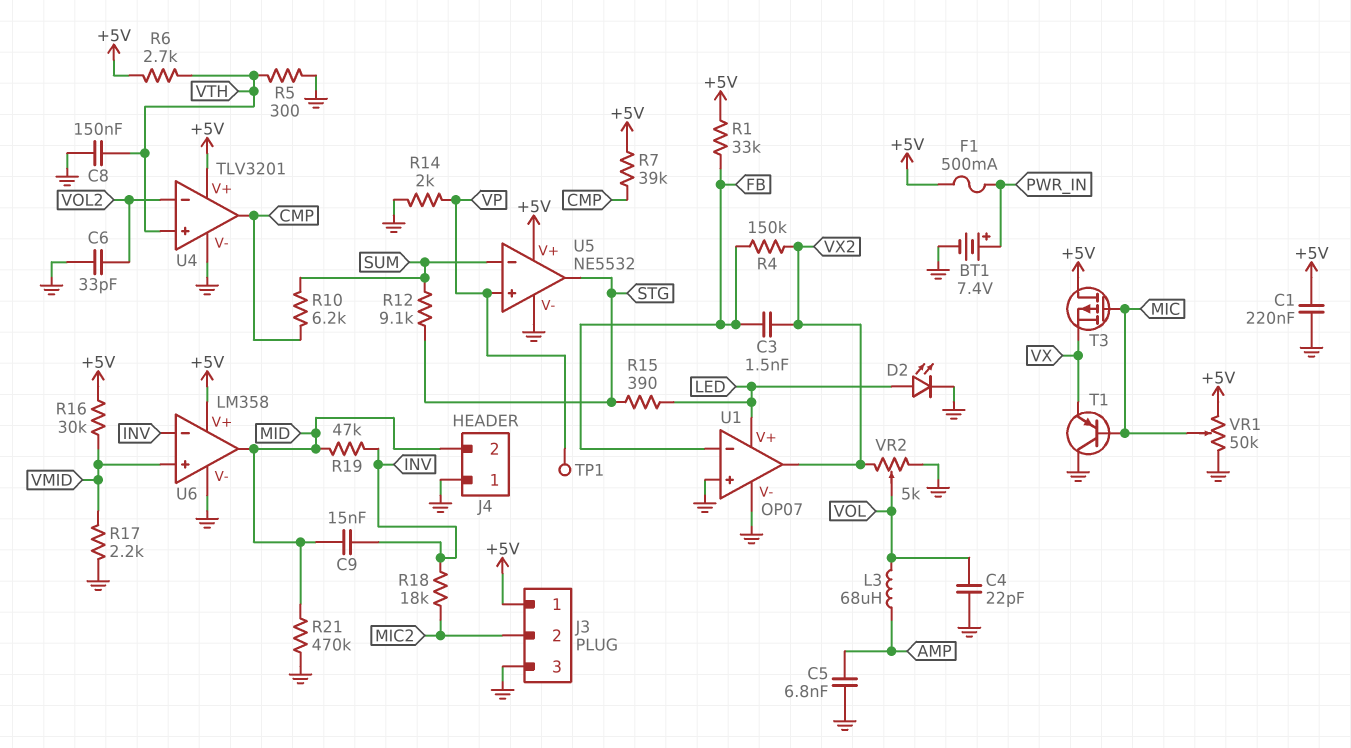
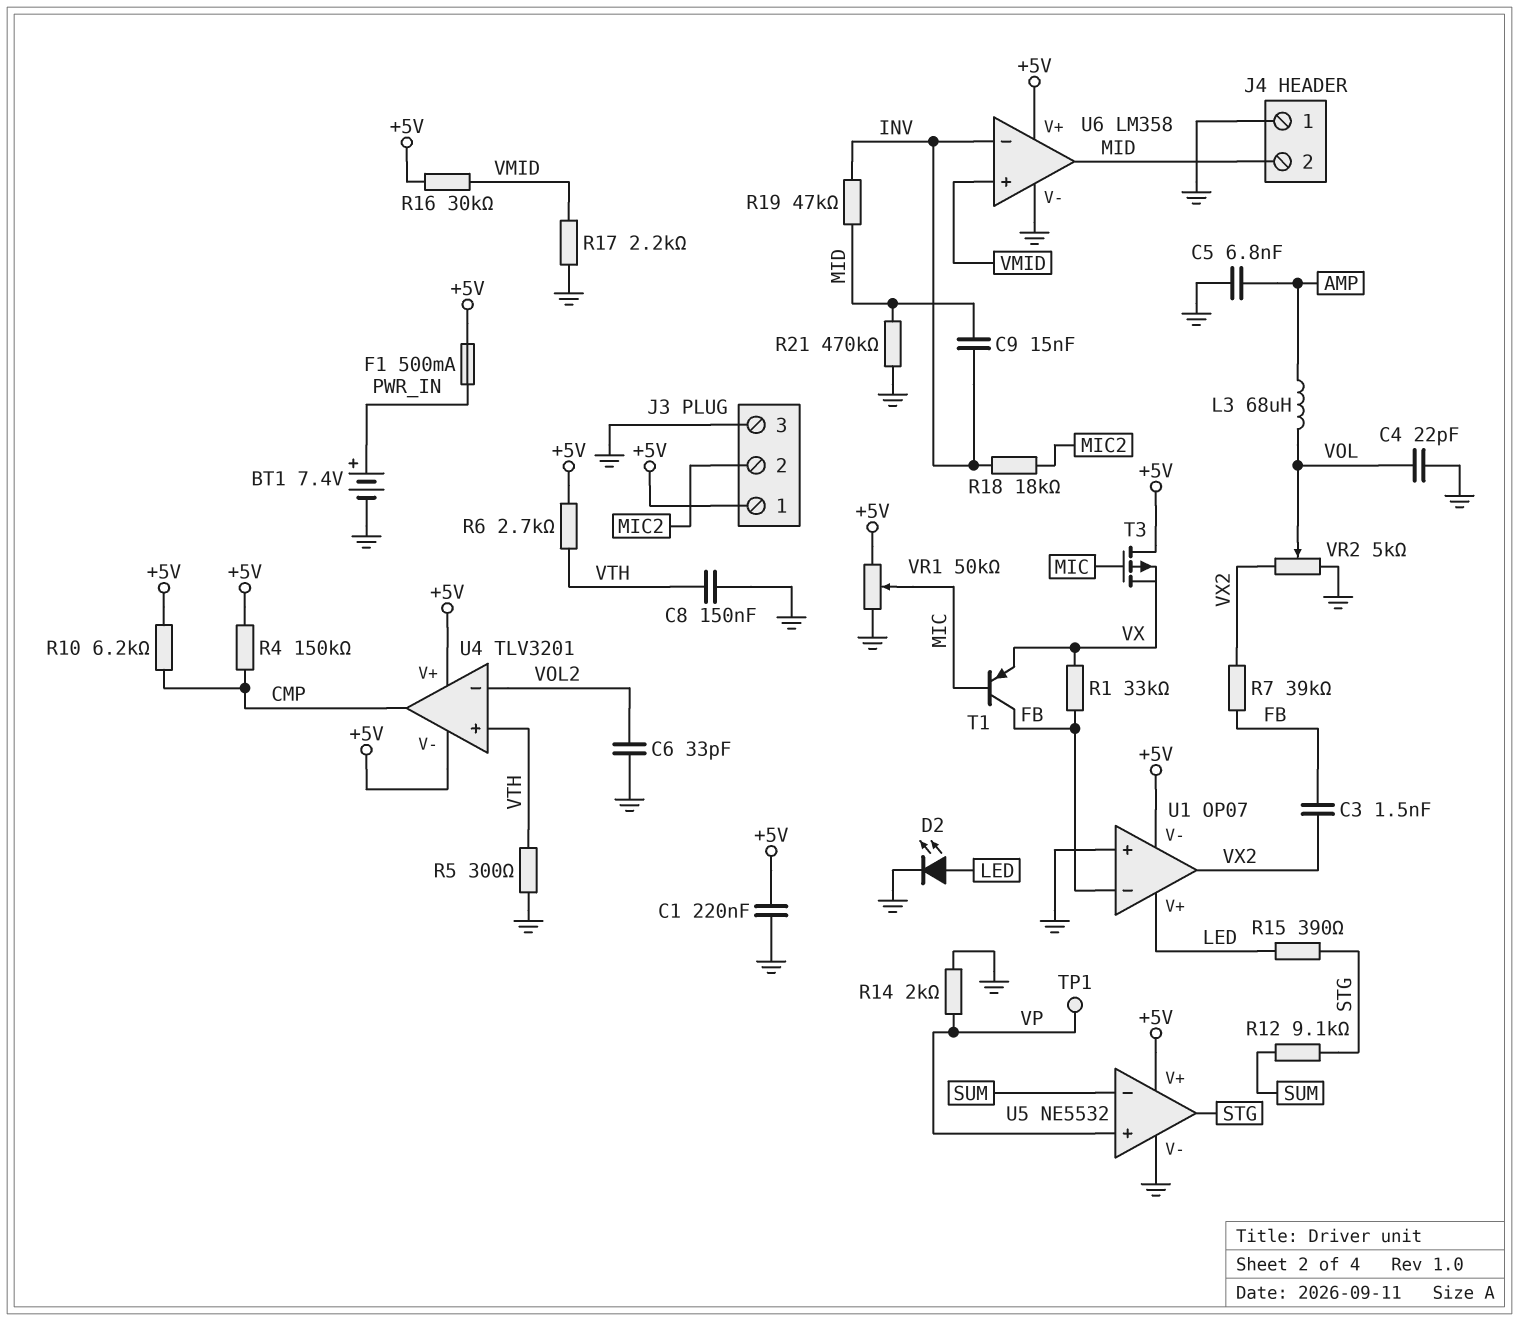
R1: 33k (+5V, FB) -> 33k (FB, VX)
R4: 150k (FB, VX2) -> 150k (+5V, CMP)
R7: 39k (+5V, CMP) -> 39k (FB, VX2)
R10: 6.2k (CMP, SUM) -> 6.2k (+5V, CMP)
T1: PNP (B MIC, C GND, E VX) -> PNP (B MIC, C FB, E VX)
U1 pin V-: GND -> +5V
U4 pin V-: GND -> +5V

